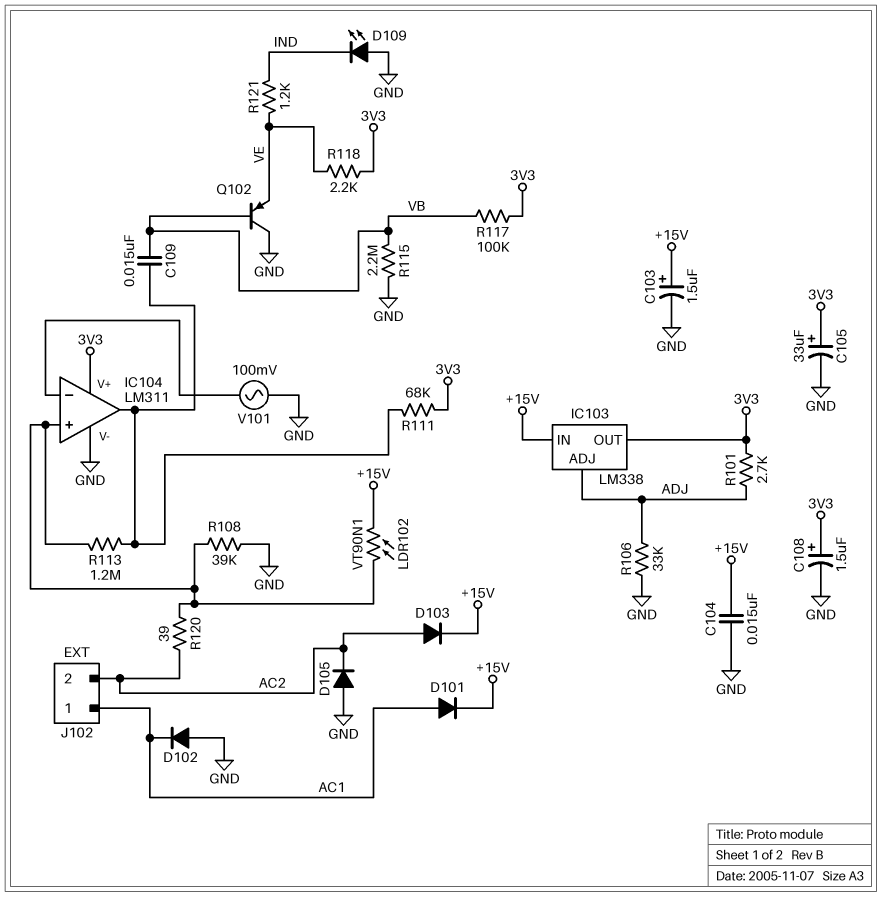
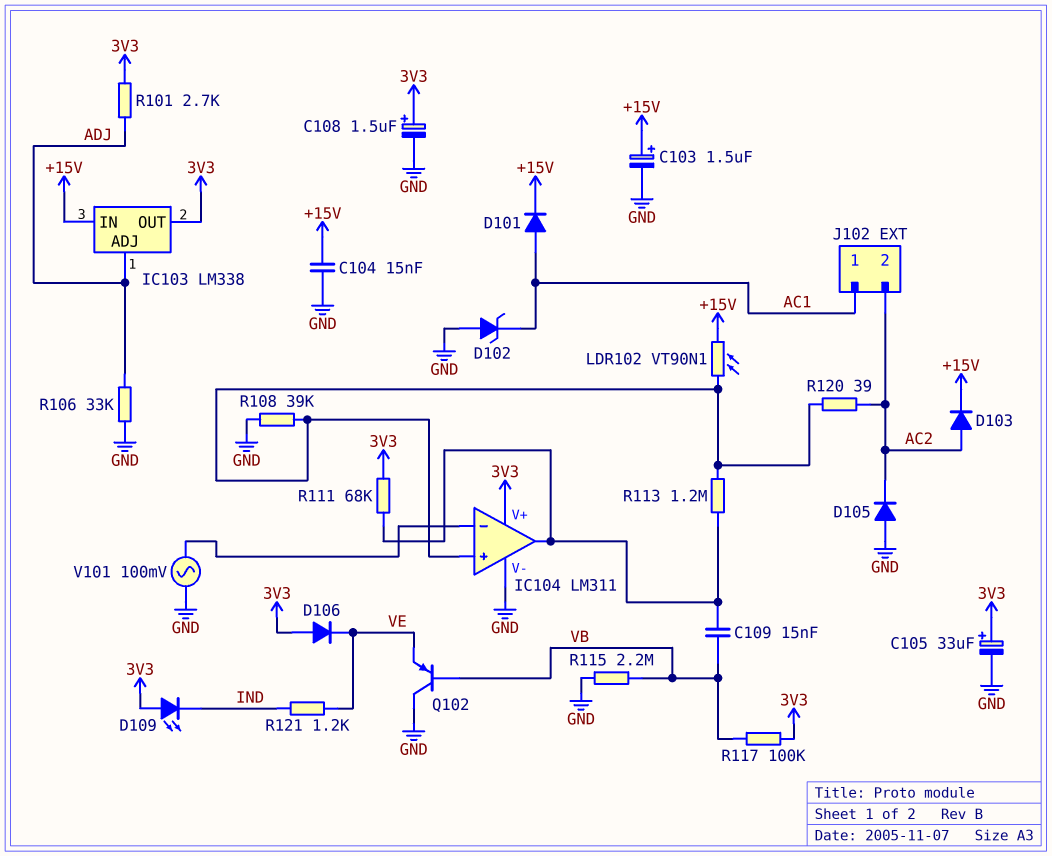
D102: diode (A GND, K AC1) -> zener (A GND, K AC1)
D106: none -> diode (A 3V3, K VE)
D109: LED (A GND, K IND) -> LED (A 3V3, K IND)
R118: 2.2k (3V3, VE) -> none

